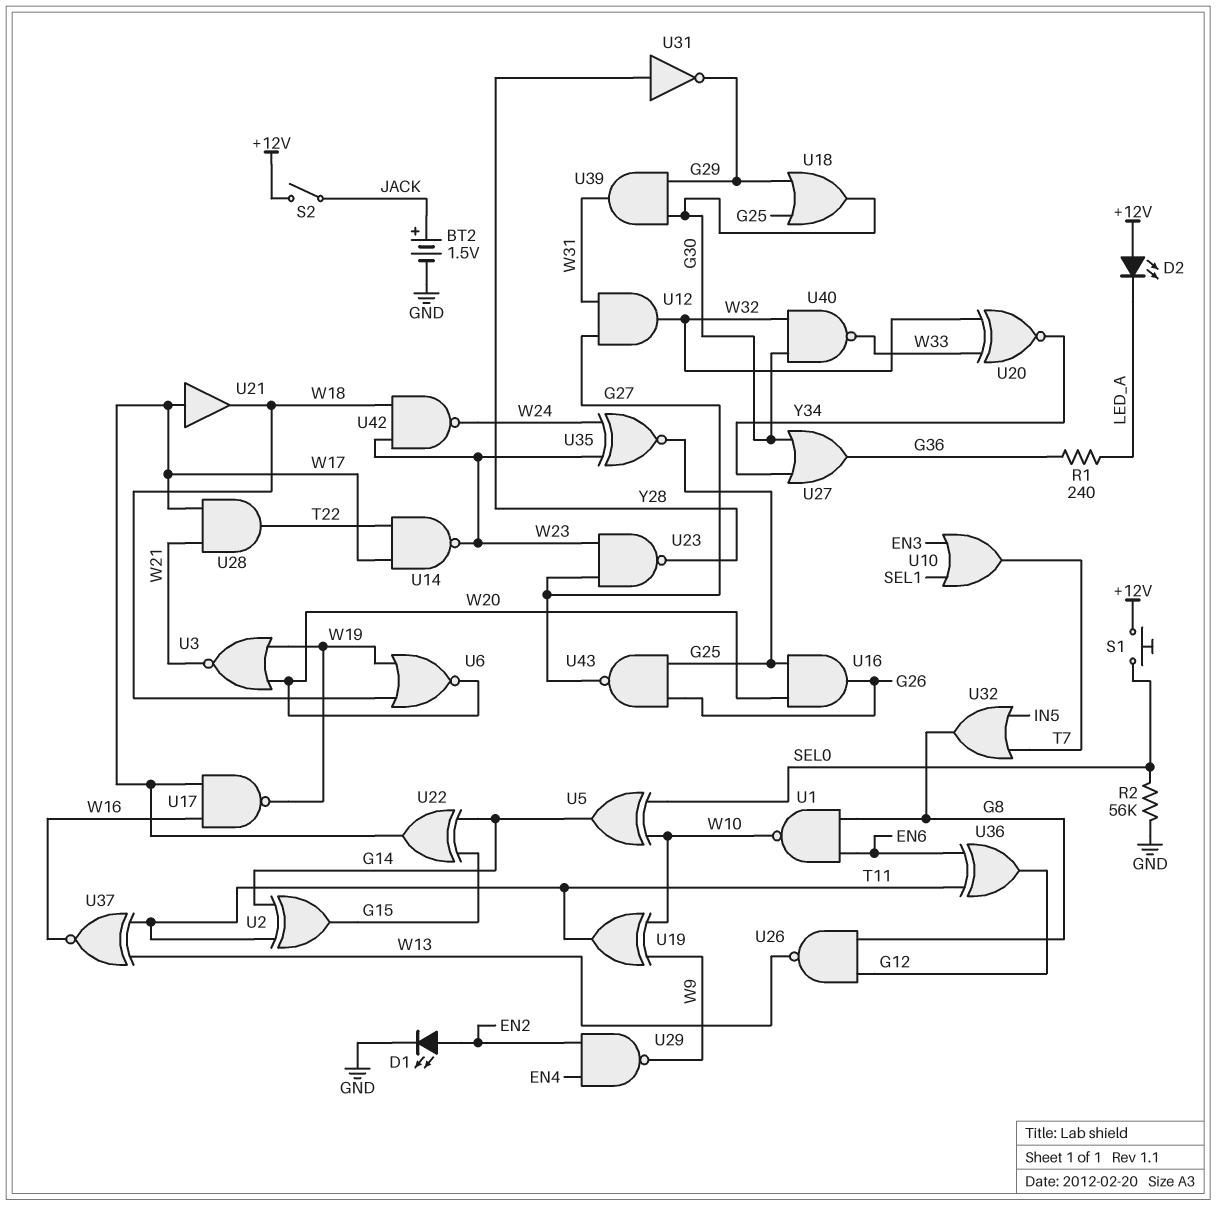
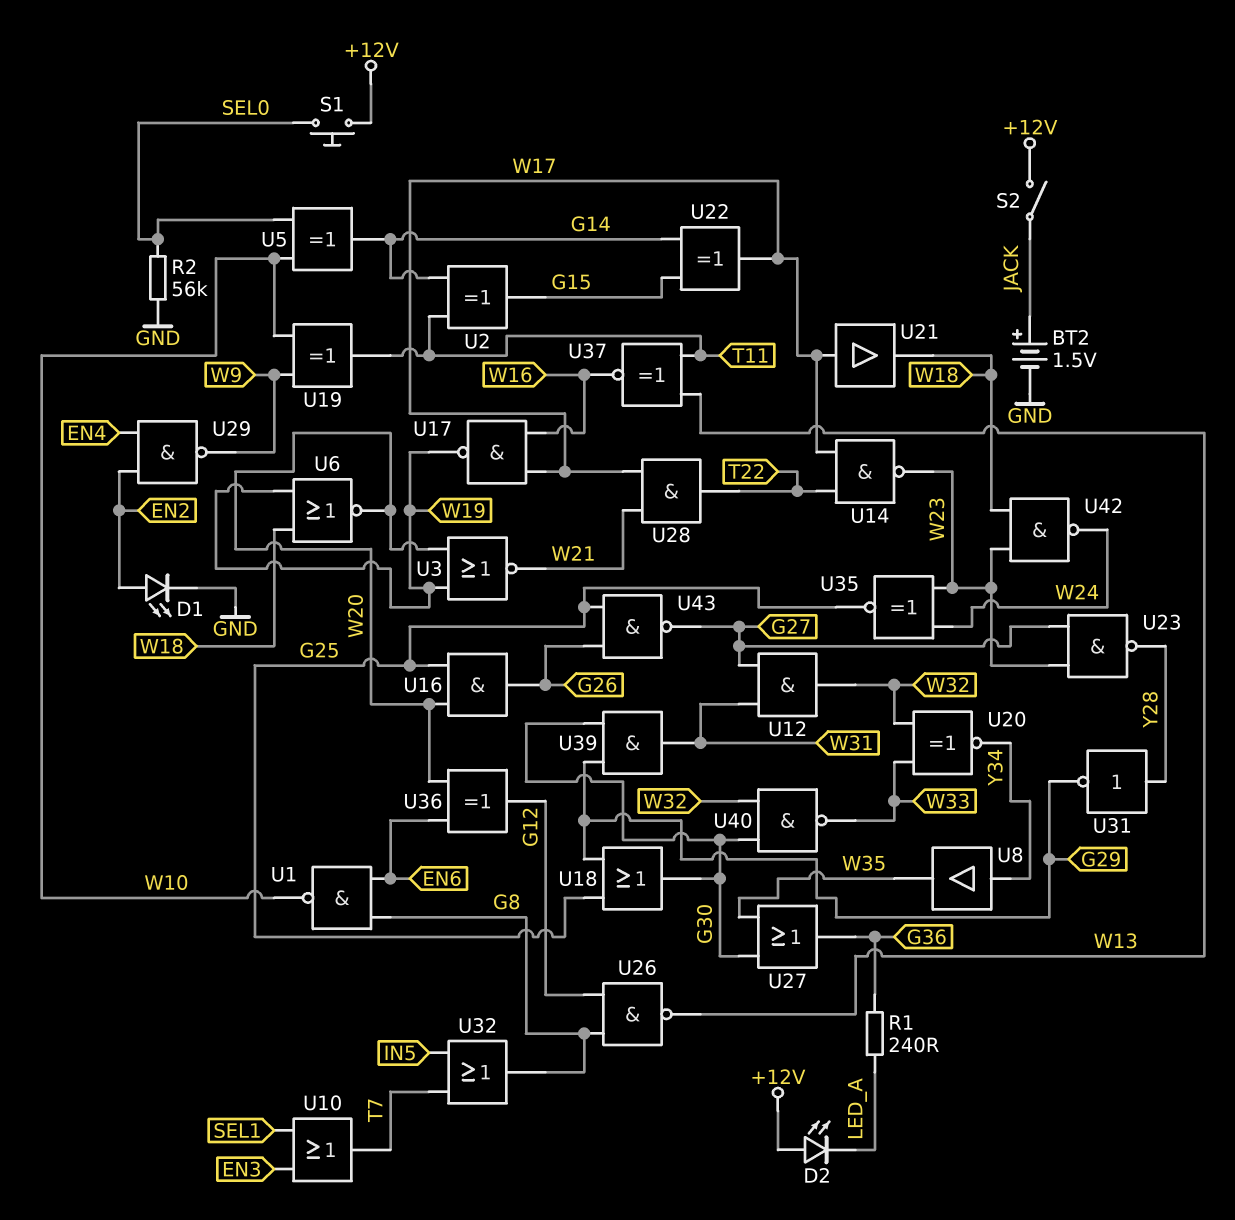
U8: none -> buffer (in Y34, out W35)
U27: OR (in G30, in Y34, out G36) -> OR (in G30, in W35, out G36)
U36: XOR (in EN6, in T11, out G12) -> XOR (in EN6, in W20, out G12)

